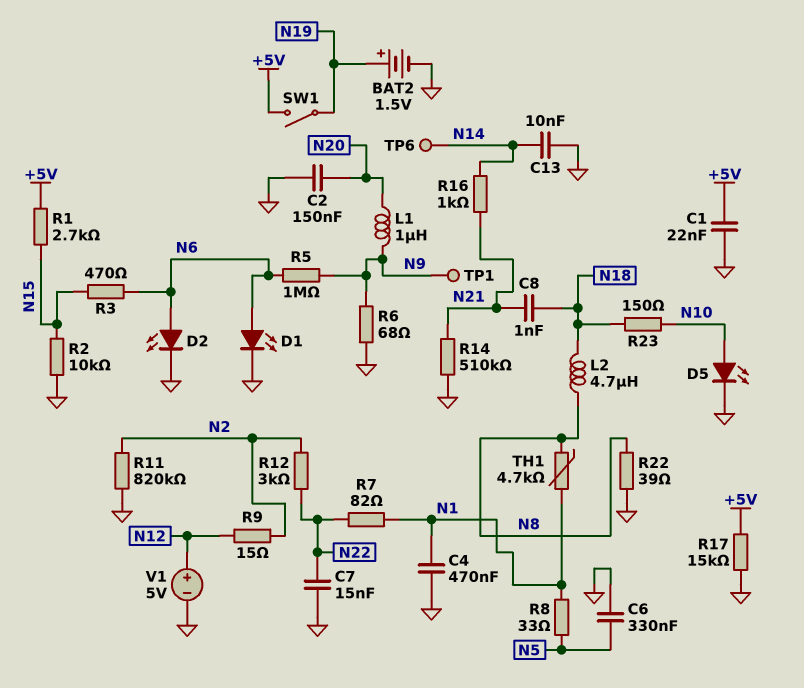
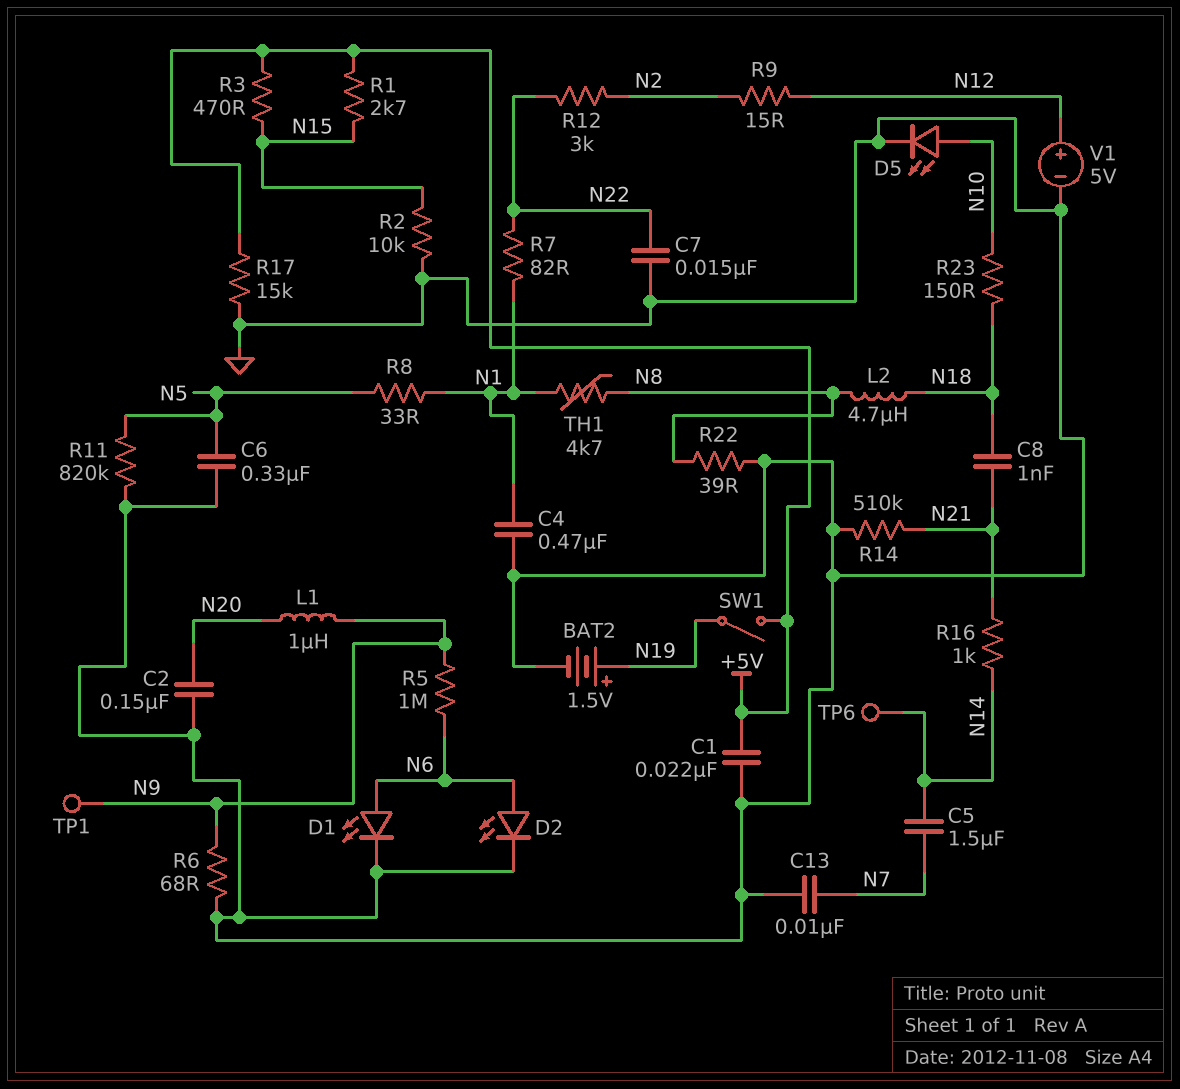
C5: none -> 1.5uF (N7, N14)
C13: 10nF (GND, N14) -> 10nF (GND, N7)
R3: 470 (N6, N15) -> 470 (+5V, N15)
R11: 820k (GND, N2) -> 820k (GND, N5)

